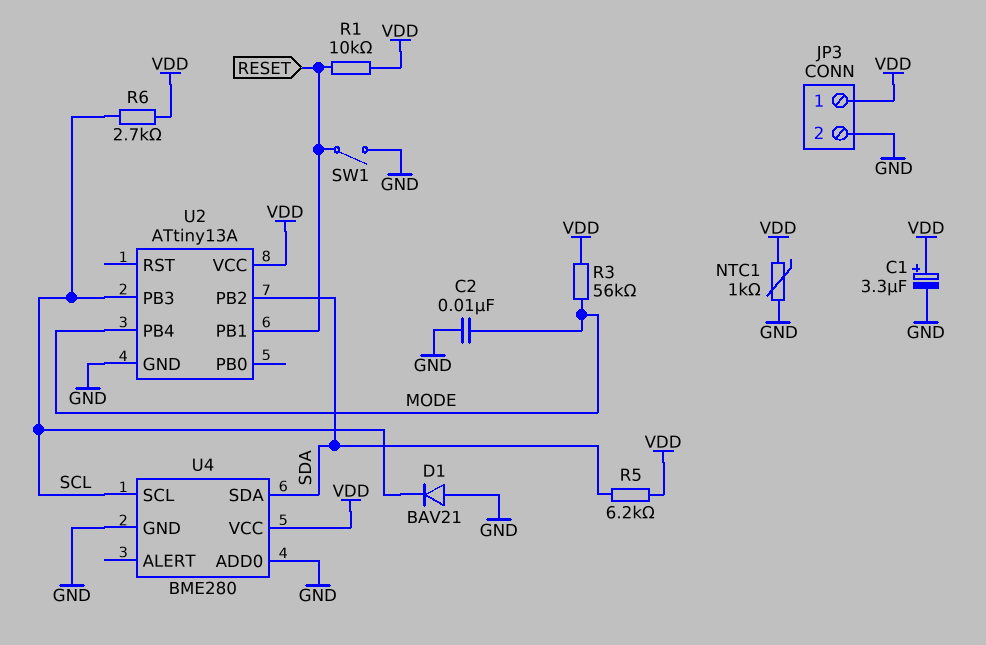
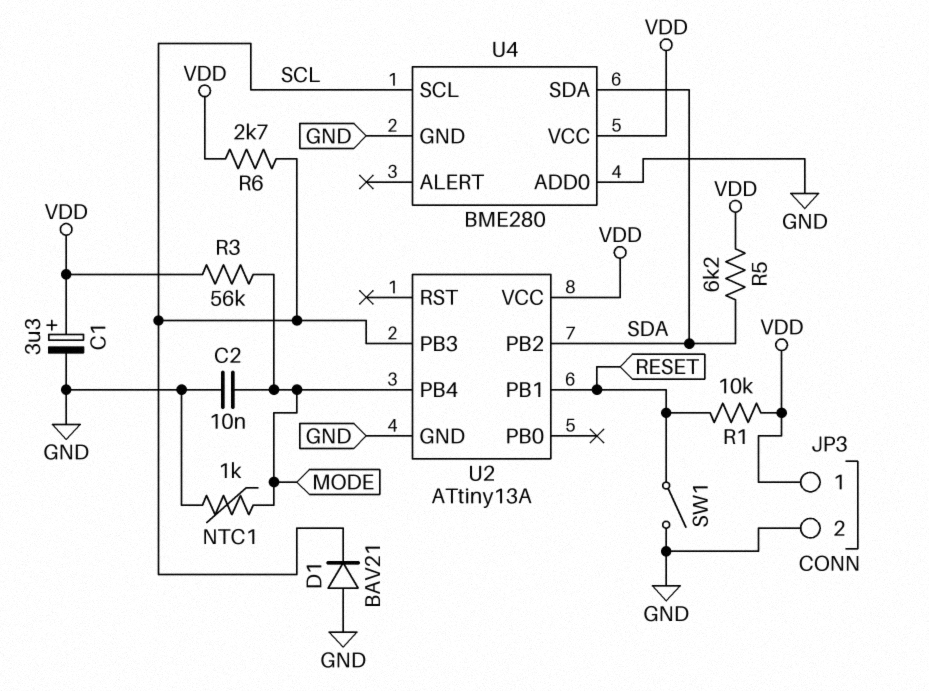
NTC1: 1k (GND, VDD) -> 1k (GND, MODE)

